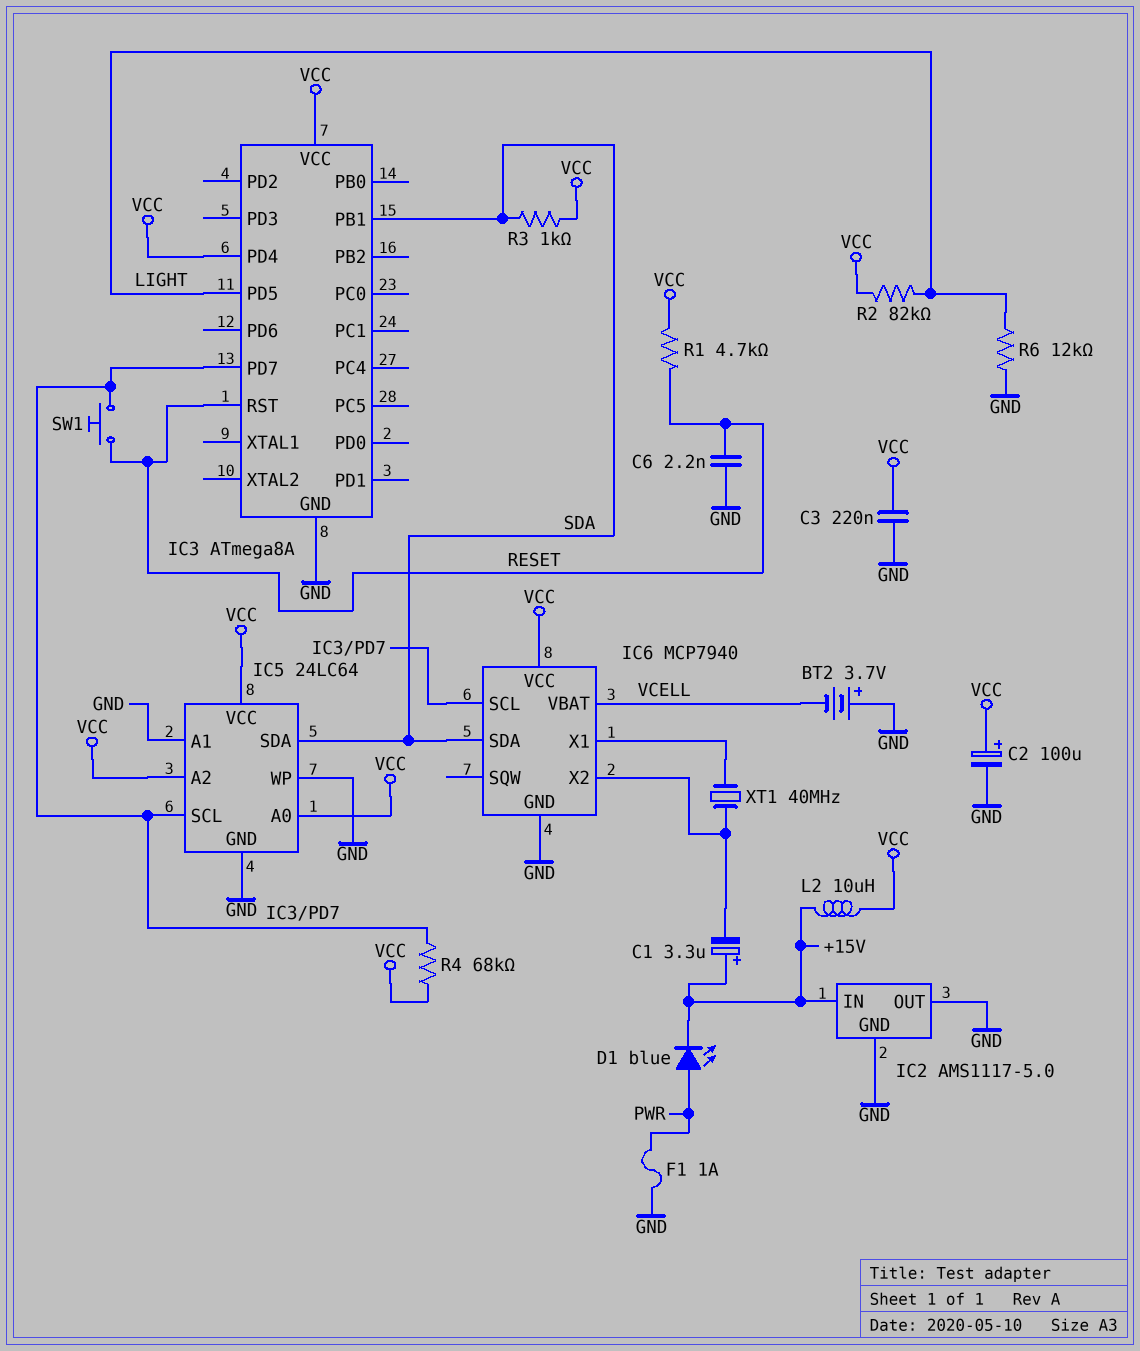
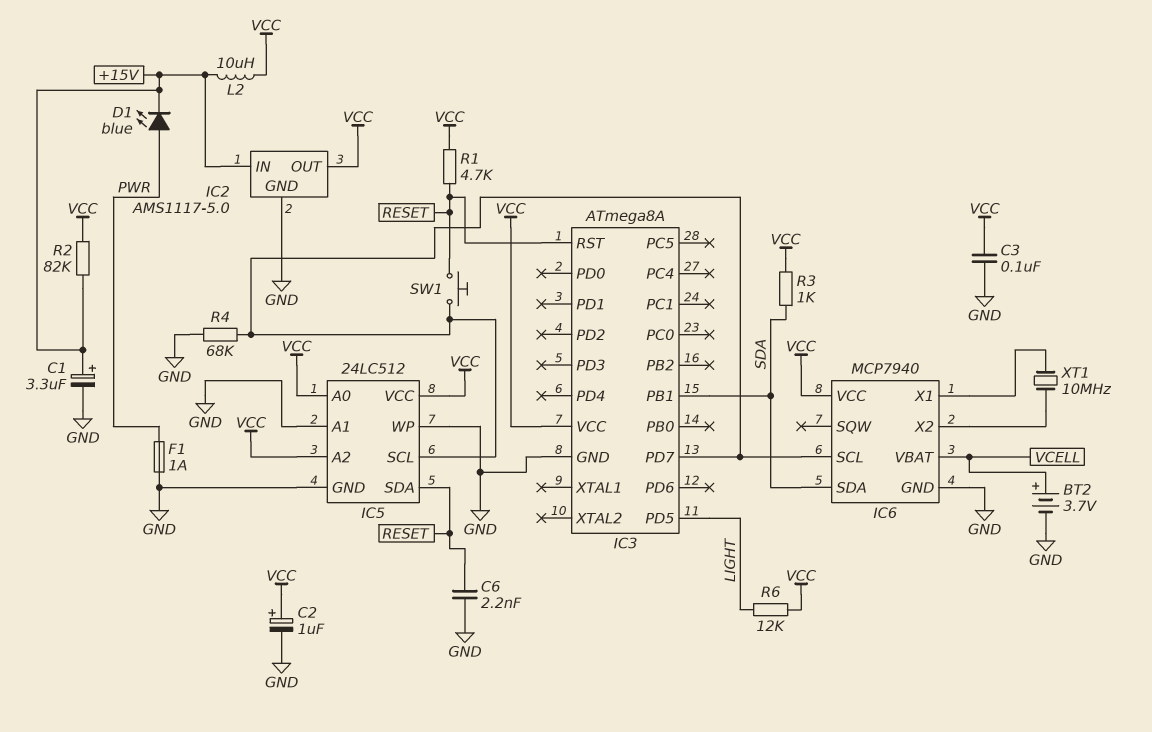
BT2: 3.7V (plus GND, minus VCELL) -> 3.7V (plus VCELL, minus GND)
C1: 3.3uF (plus +15V, minus IC6/X2) -> 3.3uF (plus +15V, minus GND)
C2: 100uF (plus VCC, minus GND) -> 1uF (plus VCC, minus GND)
C3: 220nF (GND, VCC) -> 100nF (GND, VCC)
IC2 pin OUT: GND -> VCC
IC3 pin PD4: VCC -> none
IC5: 24LC64 -> 24LC512
IC5 pin SDA: SDA -> RESET
R2: 82k (LIGHT, VCC) -> 82k (+15V, VCC)
R4: 68k (IC3/PD7, VCC) -> 68k (GND, IC3/PD7)
R6: 12k (GND, LIGHT) -> 12k (LIGHT, VCC)
XT1: 40MHz (IC6/X1, IC6/X2) -> 10MHz (IC6/X1, IC6/X2)

